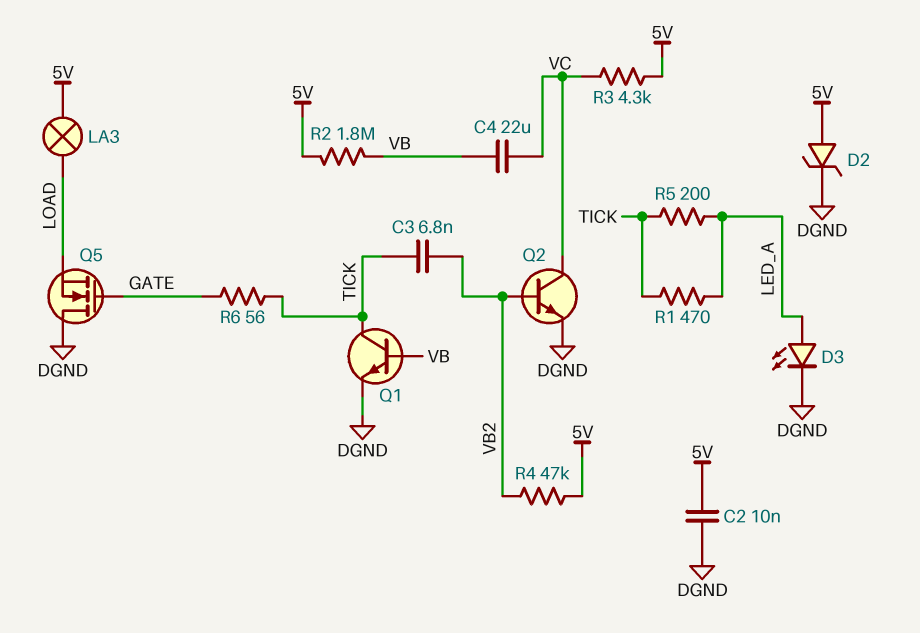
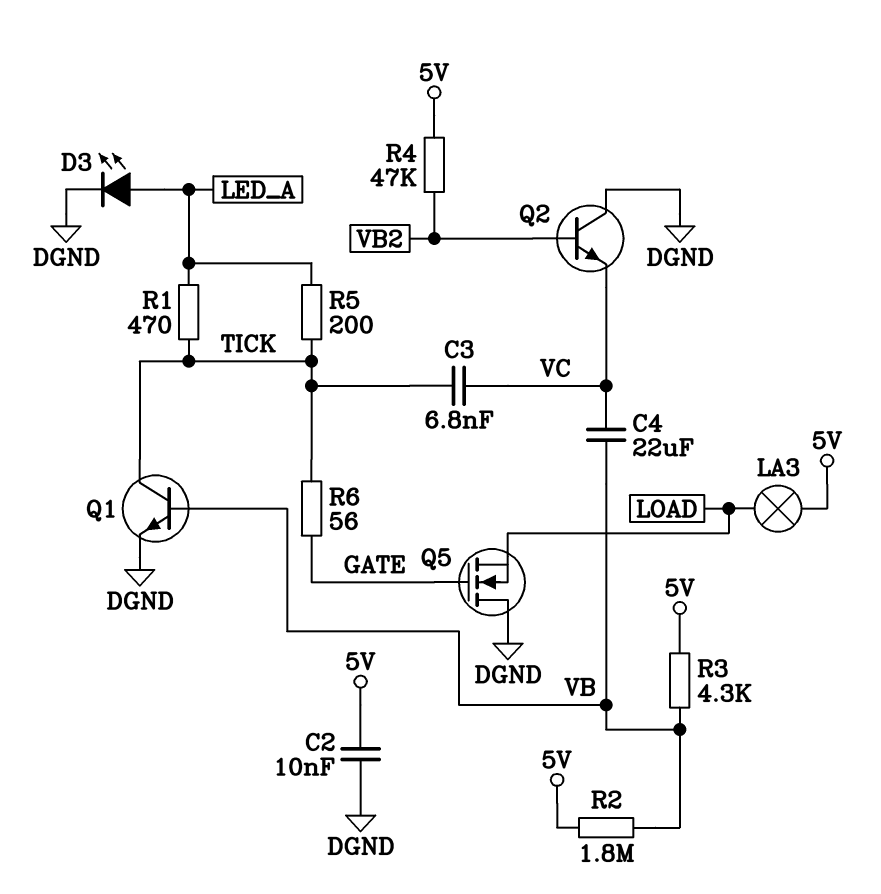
C3: 6.8nF (TICK, VB2) -> 6.8nF (TICK, VC)
D2: zener (A 5V, K DGND) -> none
Q2: NPN (B VB2, C VC, E DGND) -> NPN (B VB2, C DGND, E VC)
R3: 4.3k (5V, VC) -> 4.3k (5V, VB)

